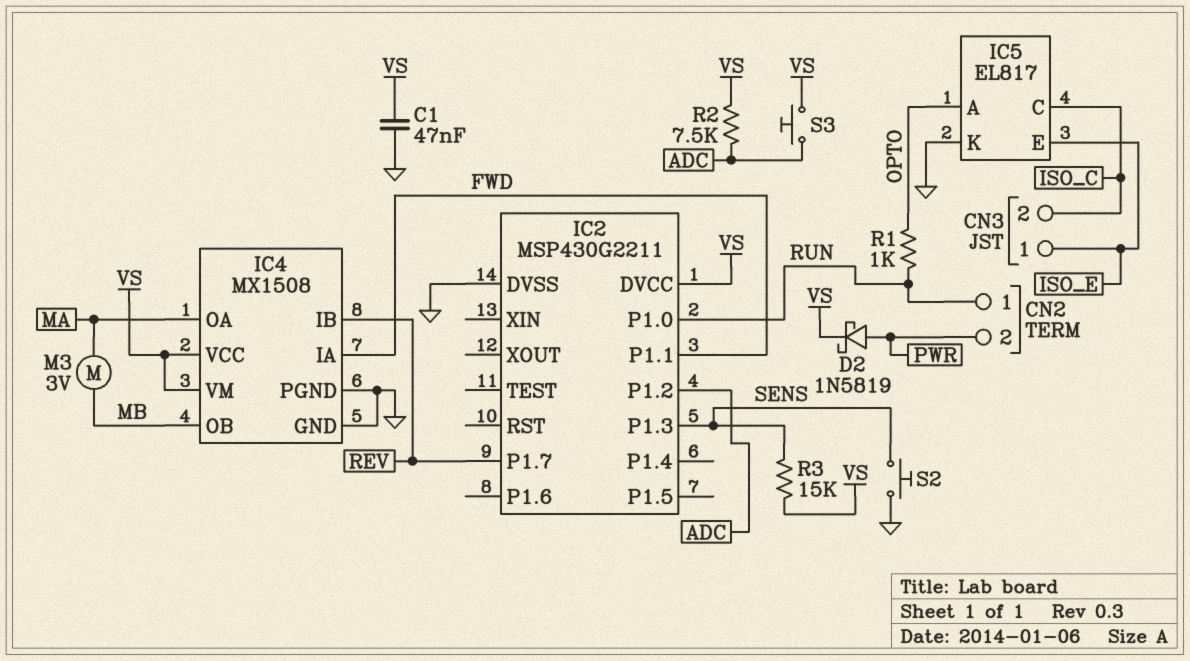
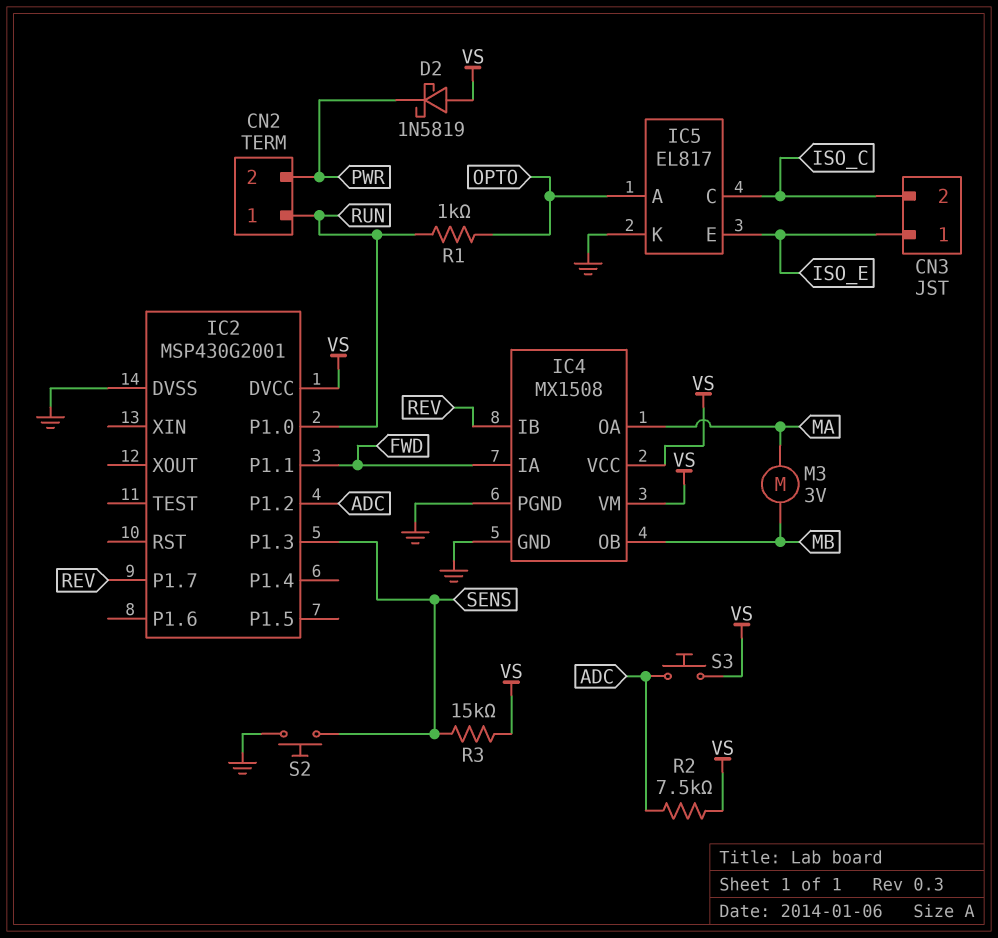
C1: 47nF (GND, VS) -> none
D2: schottky 1N5819 (A PWR, K VS) -> schottky 1N5819 (A VS, K PWR)
IC2: MSP430G2211 -> MSP430G2001

